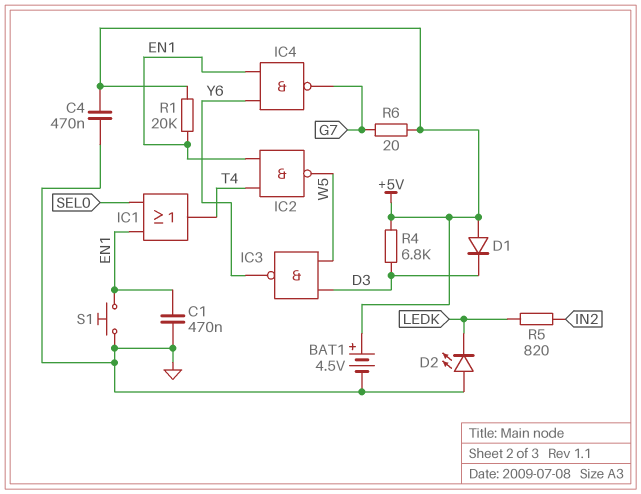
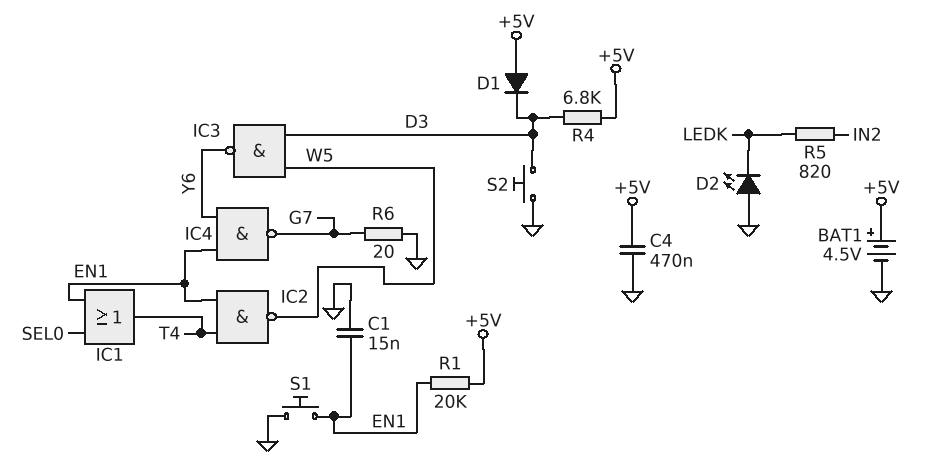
C1: 470nF (EN1, GND) -> 15nF (EN1, GND)
R6: 20 (+5V, G7) -> 20 (G7, GND)
S2: none -> button (D3, GND)

